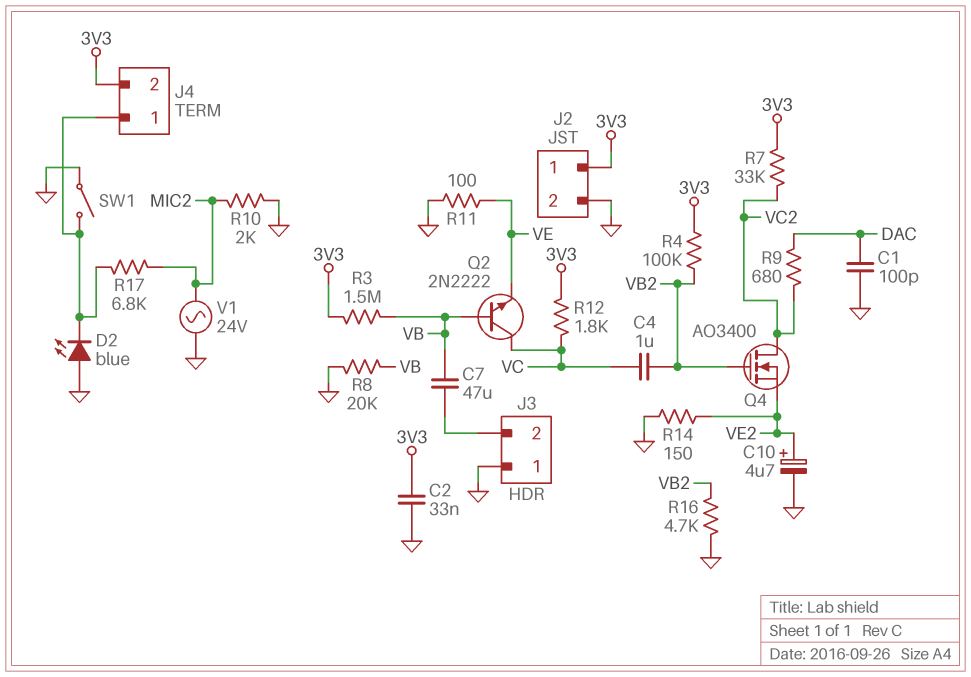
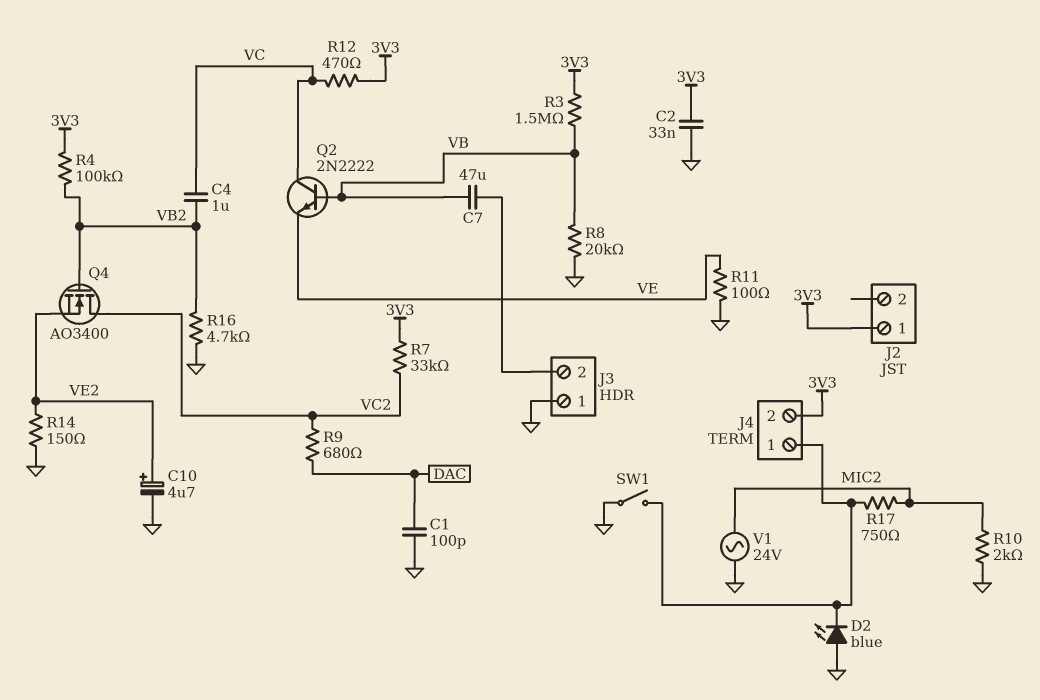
J2 pin 2: GND -> none
R12: 1.8k (3V3, VC) -> 470 (3V3, VC)
R17: 6.8k (J4/1, MIC2) -> 750 (J4/1, MIC2)

